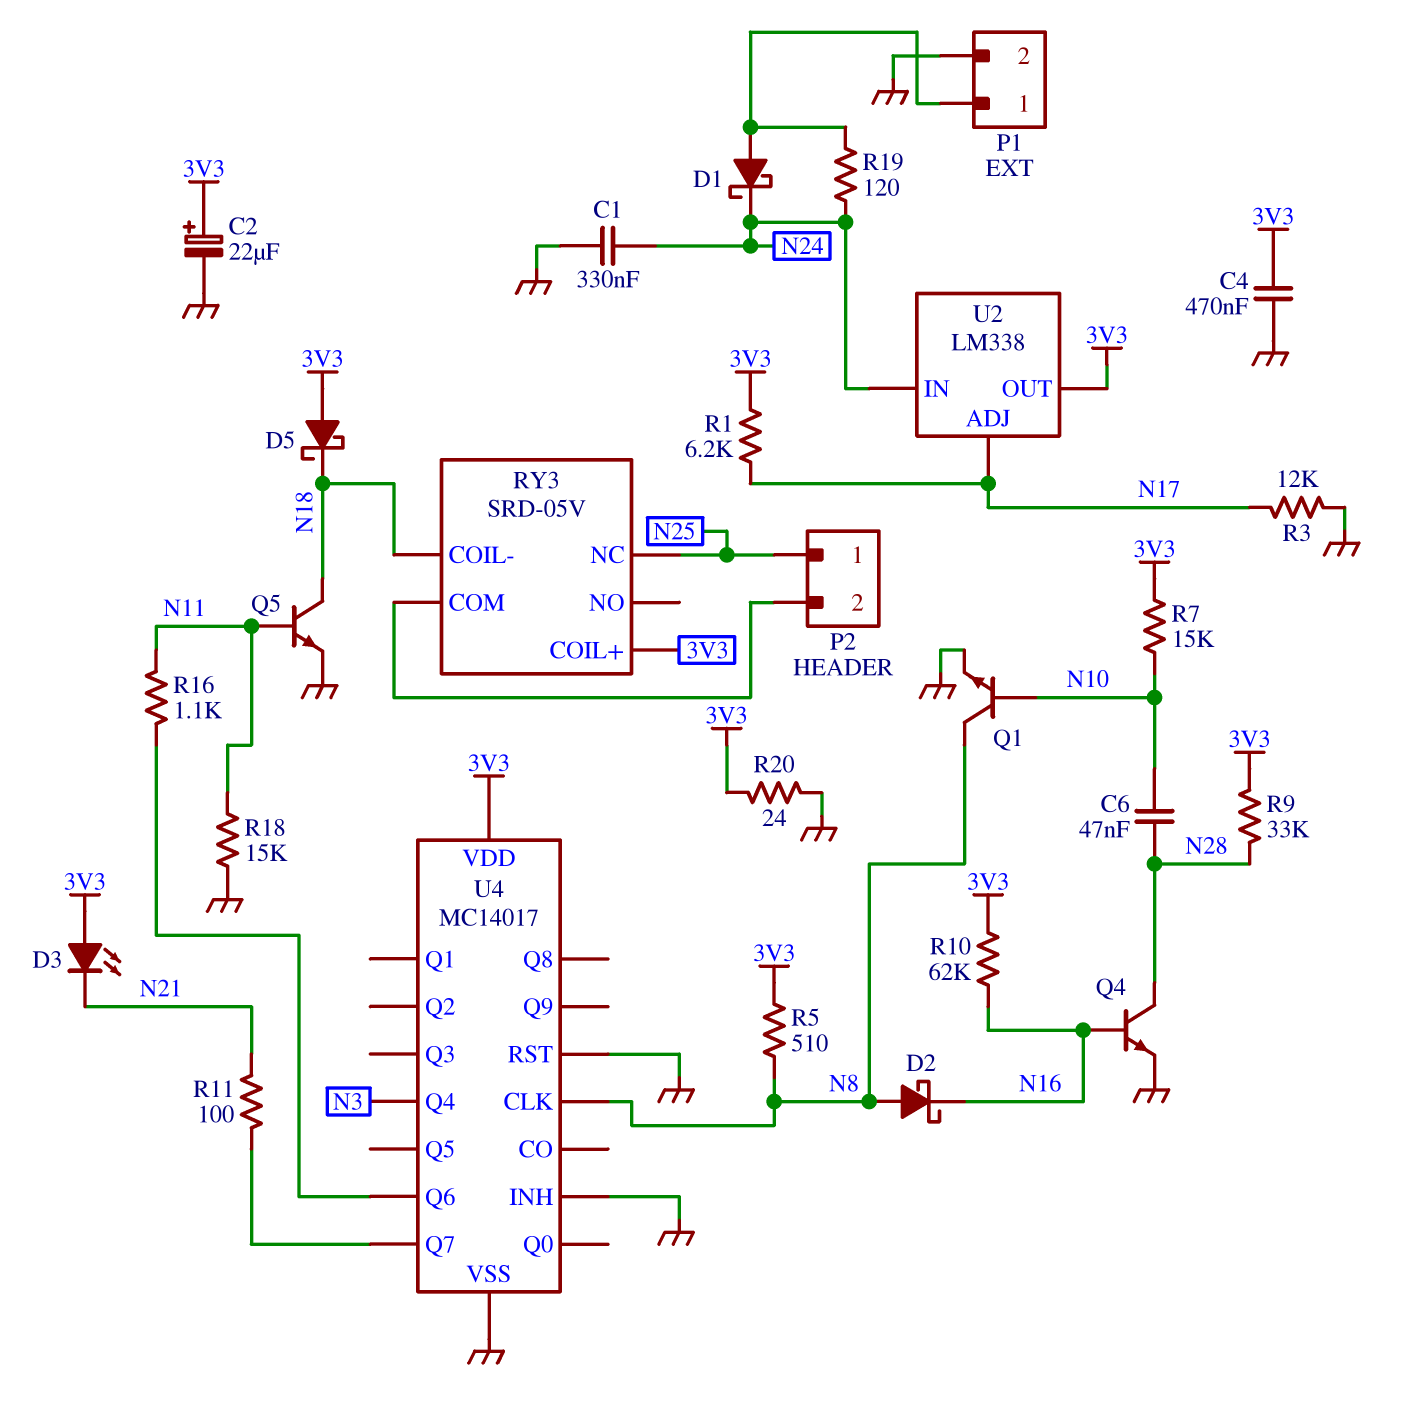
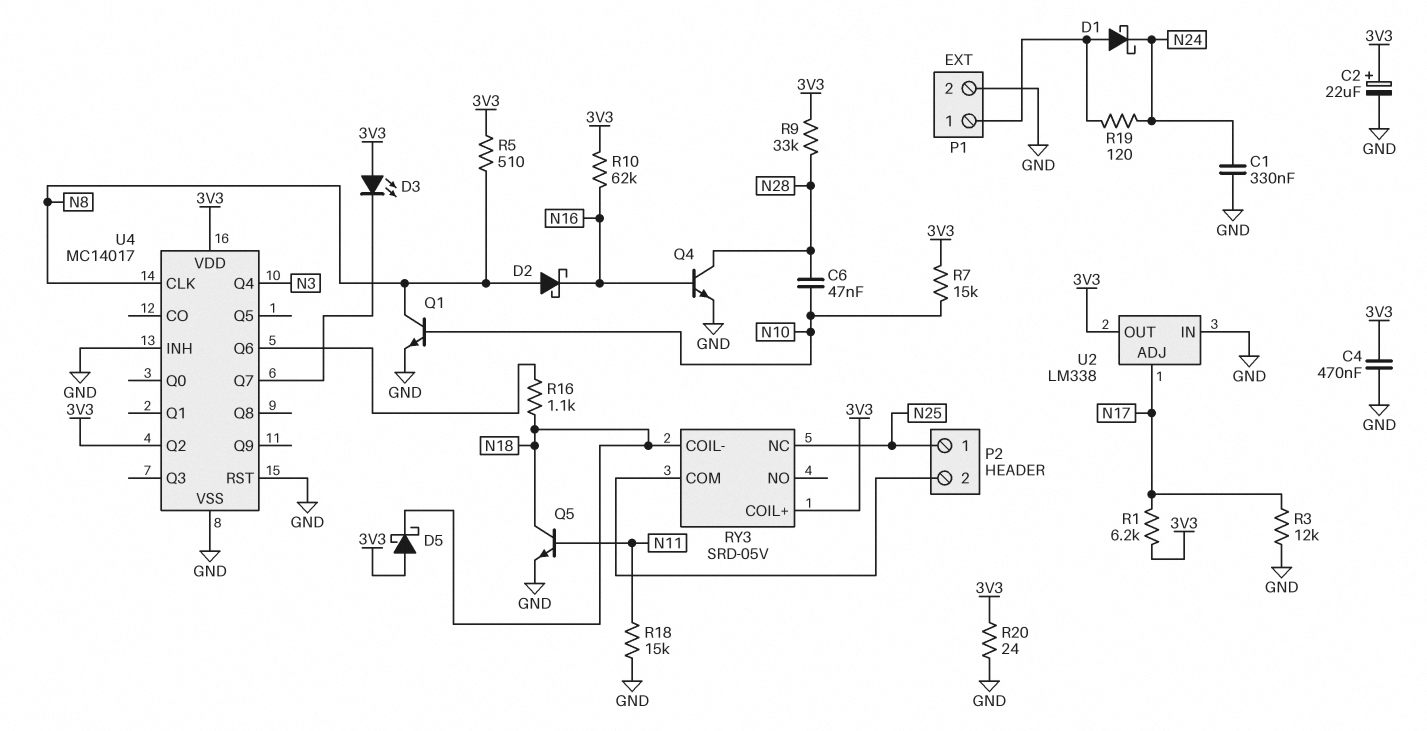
D3: LED (A 3V3, K N21) -> LED (A 3V3, K U4/Q7)
R11: 100 (N21, U4/Q7) -> none
R16: 1.1k (N11, U4/Q6) -> 1.1k (N18, U4/Q6)
U2 pin IN: N24 -> GND
U4 pin Q2: none -> 3V3

